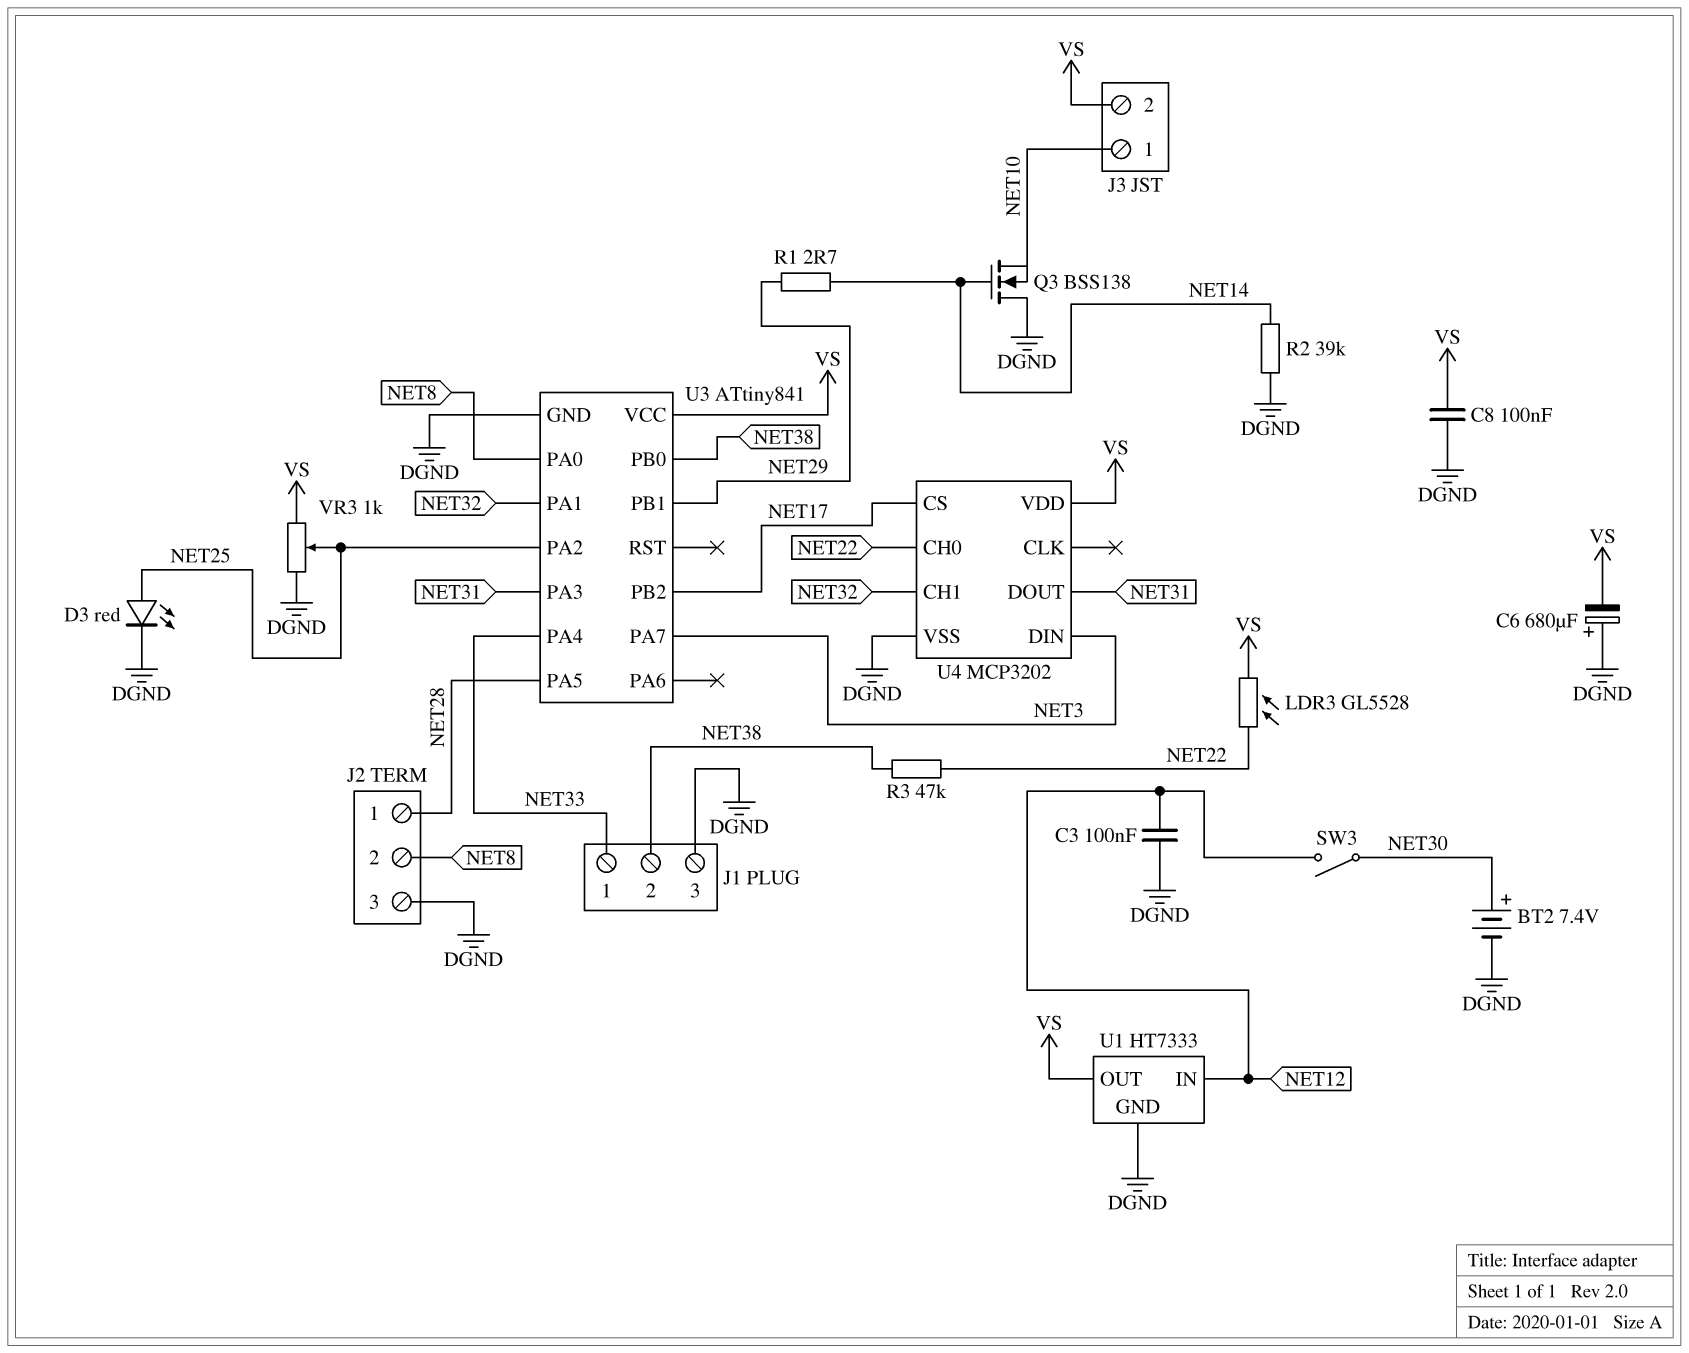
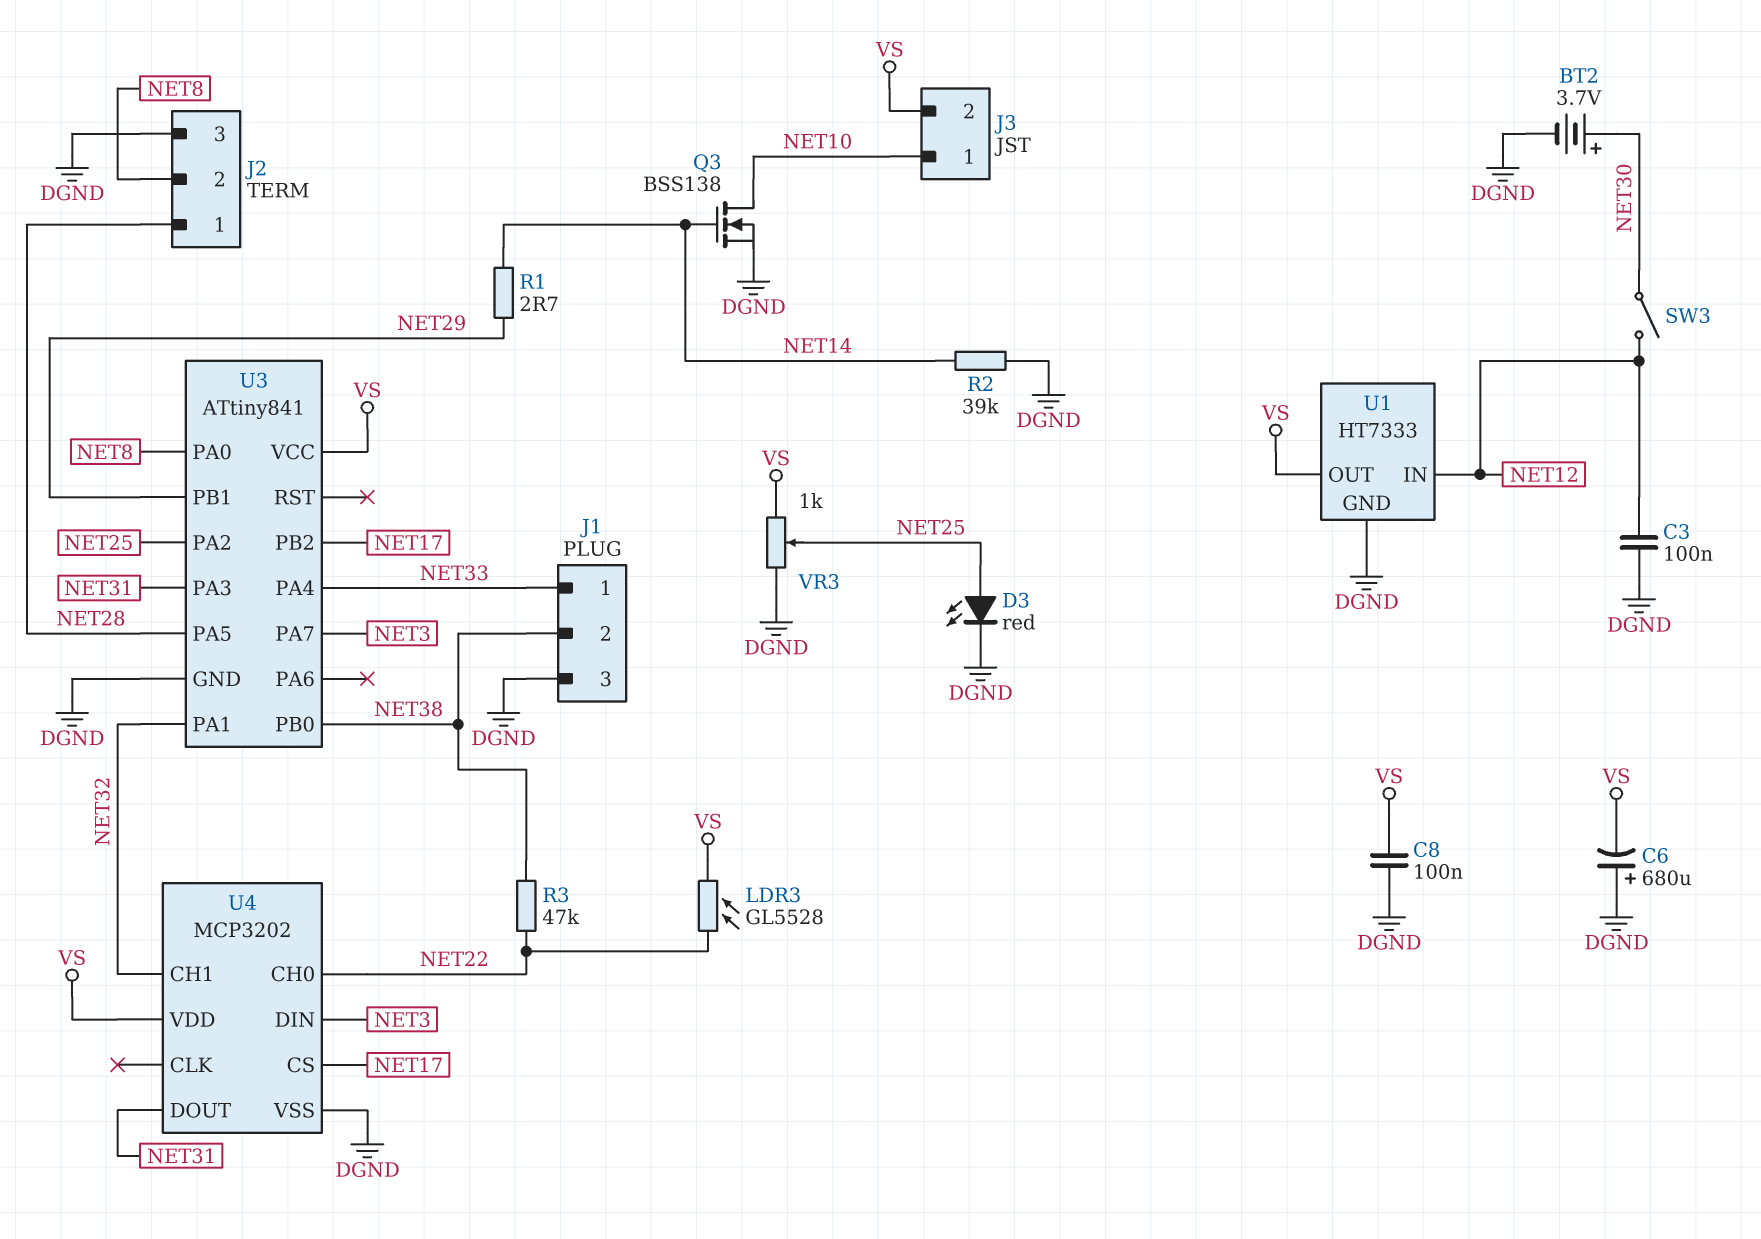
BT2: 7.4V (plus NET30, minus DGND) -> 3.7V (plus NET30, minus DGND)
Q3: NMOS BSS138 (G NET14, D DGND, S NET10) -> NMOS BSS138 (G NET14, D NET10, S DGND)

